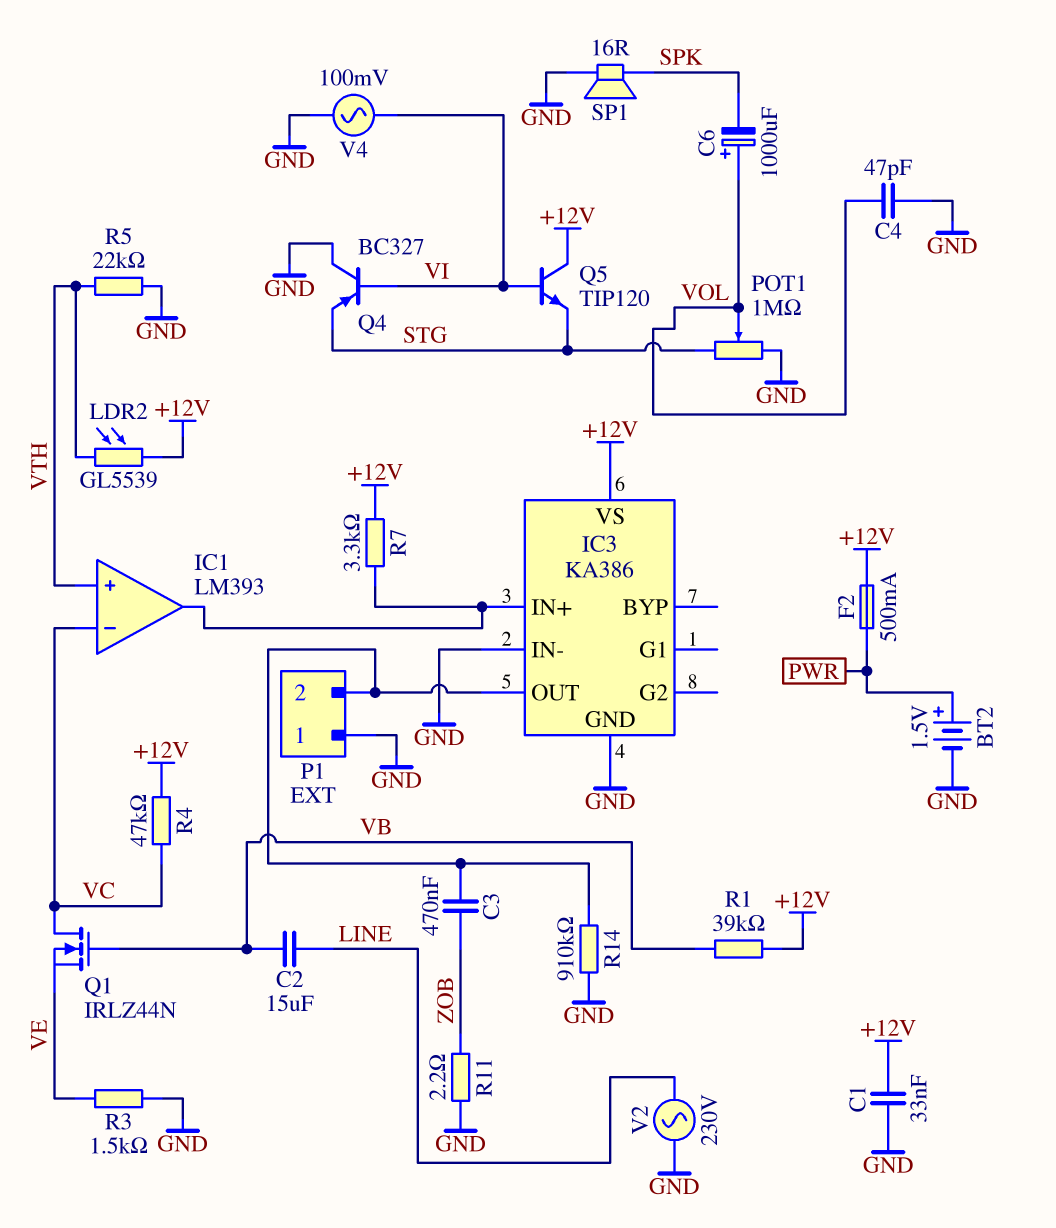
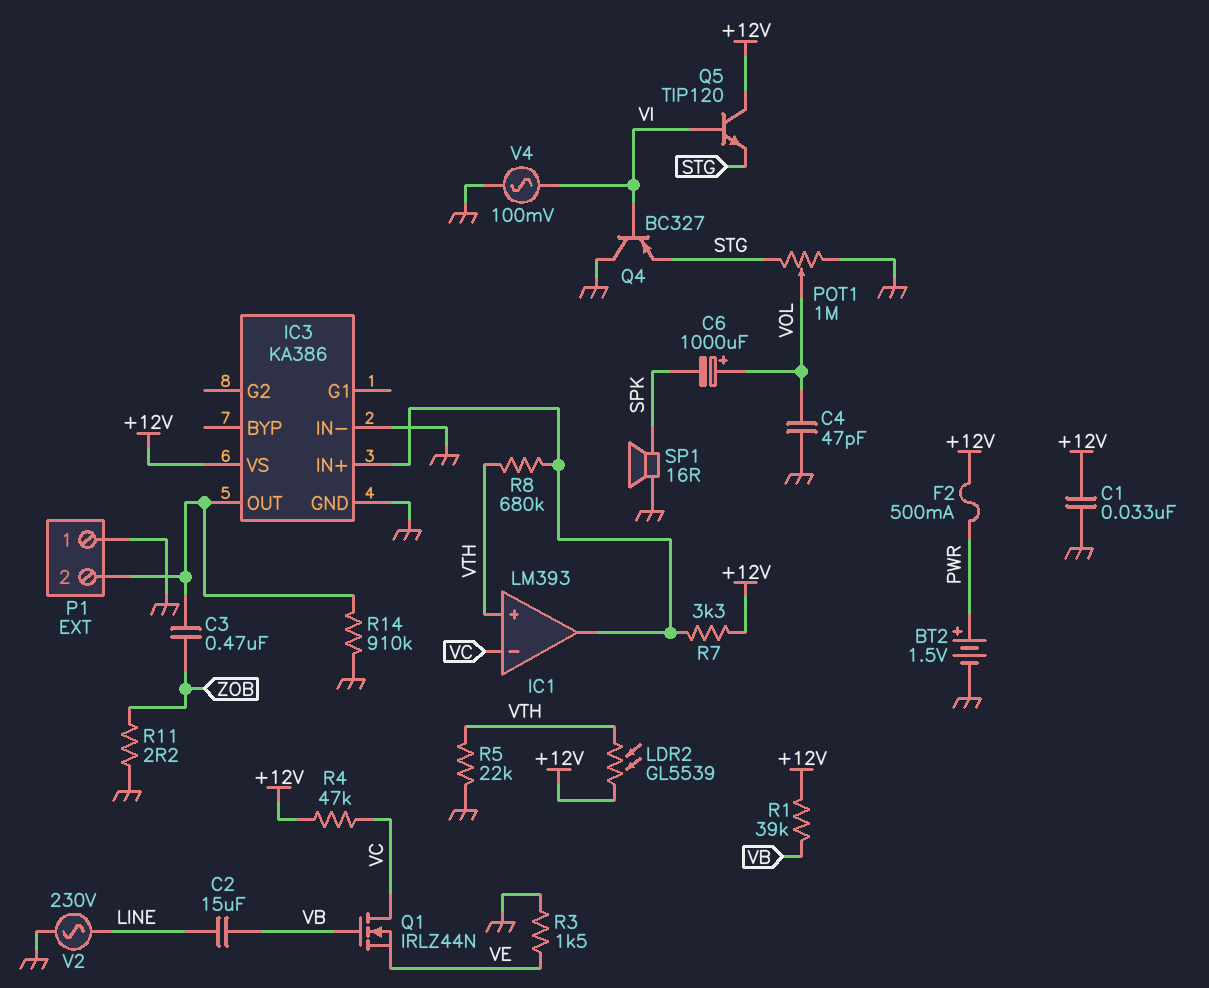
R8: none -> 680k (IC1/out, VTH)

